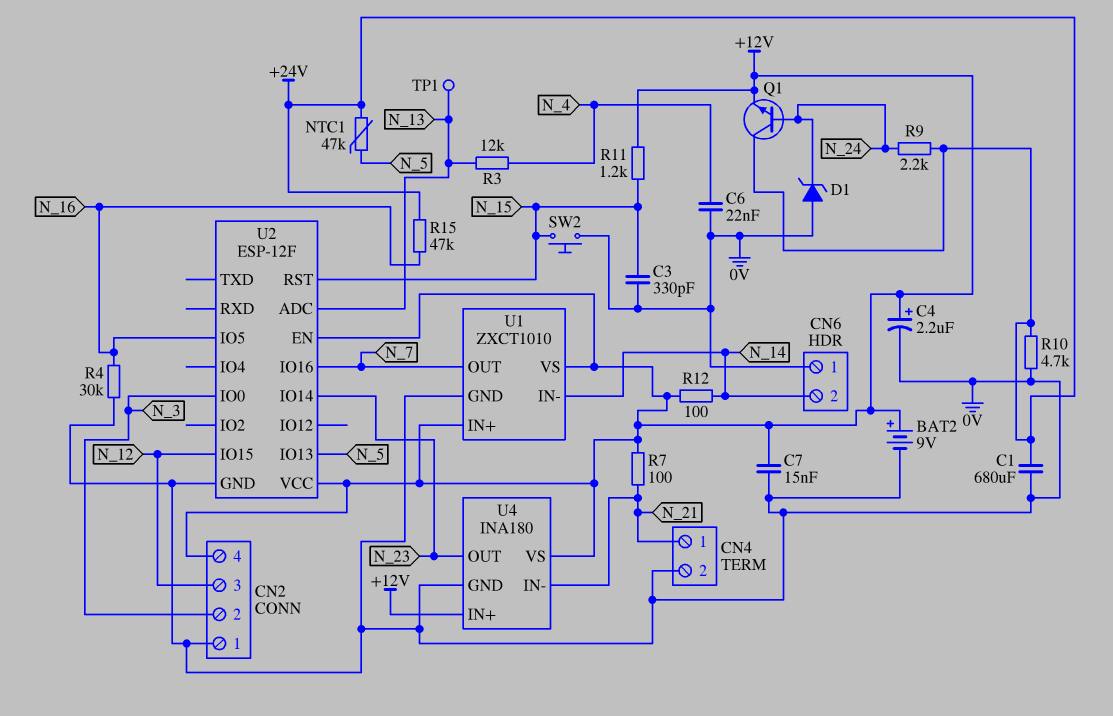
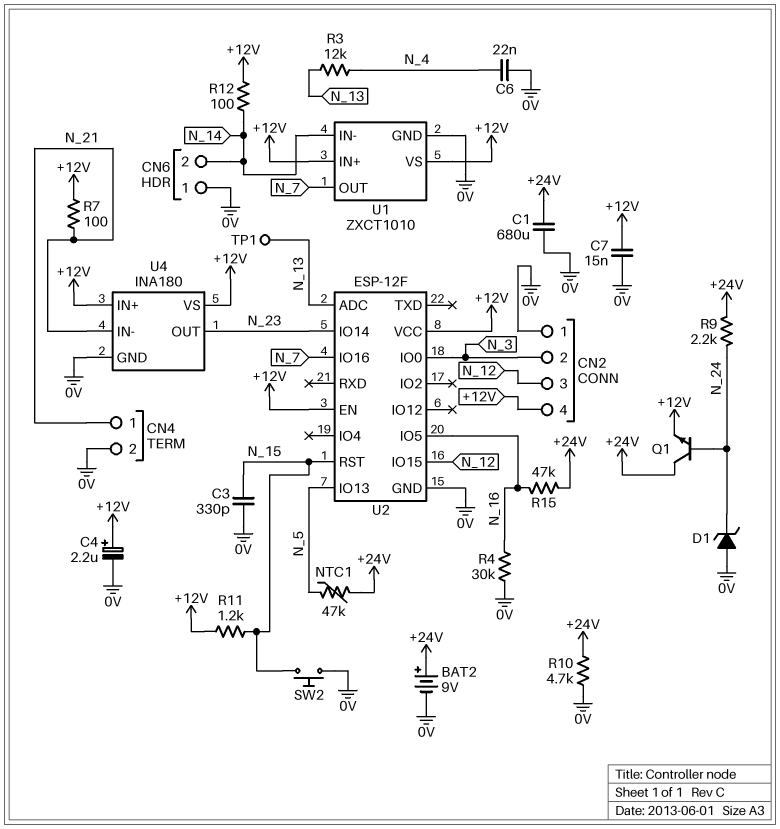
BAT2: 9V (plus +12V, minus 0V) -> 9V (plus +24V, minus 0V)

